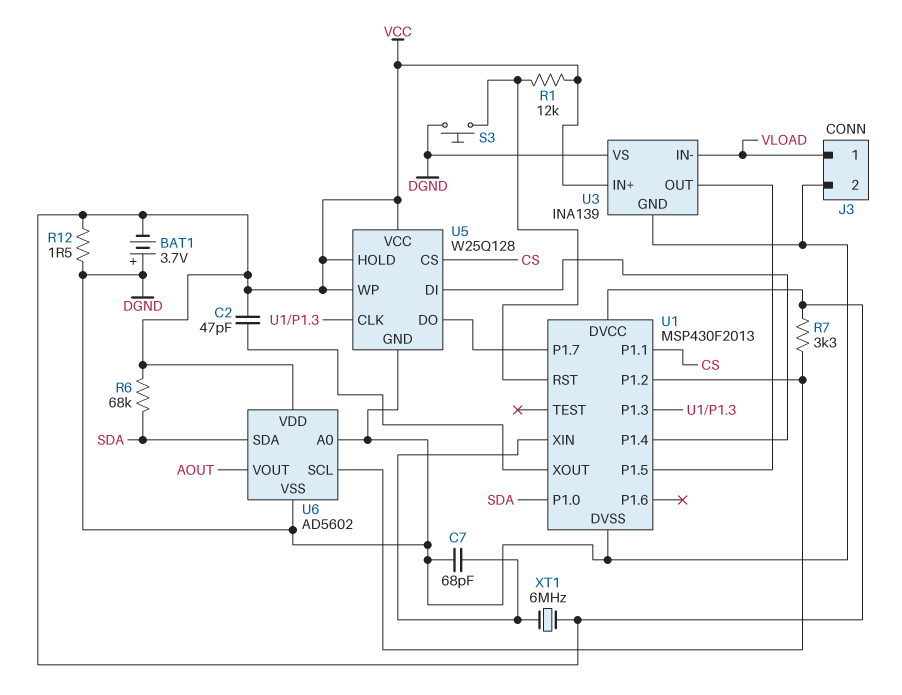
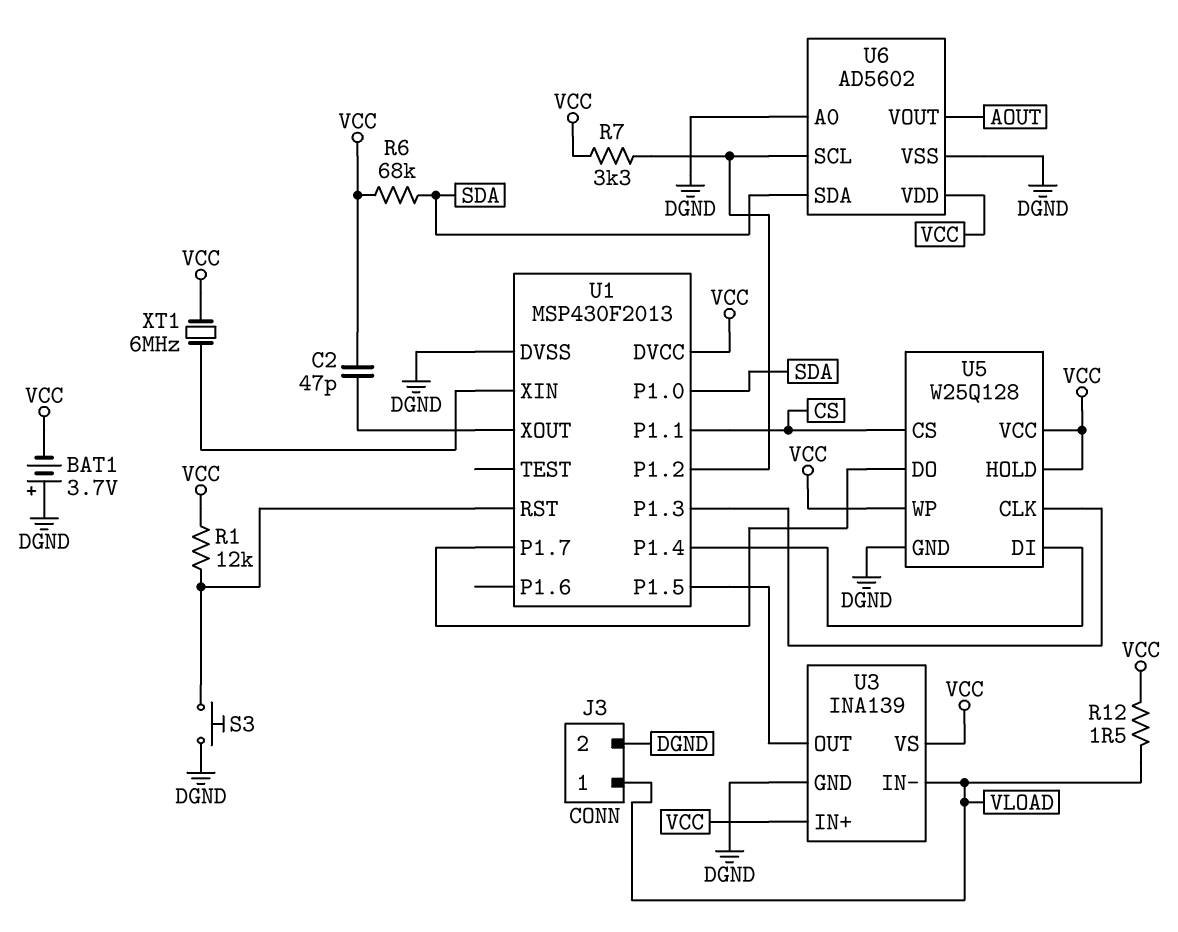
C7: 68pF (DGND, U1/XIN) -> none
R12: 1.5 (DGND, VCC) -> 1.5 (VCC, VLOAD)
U3 pin VS: DGND -> VCC

